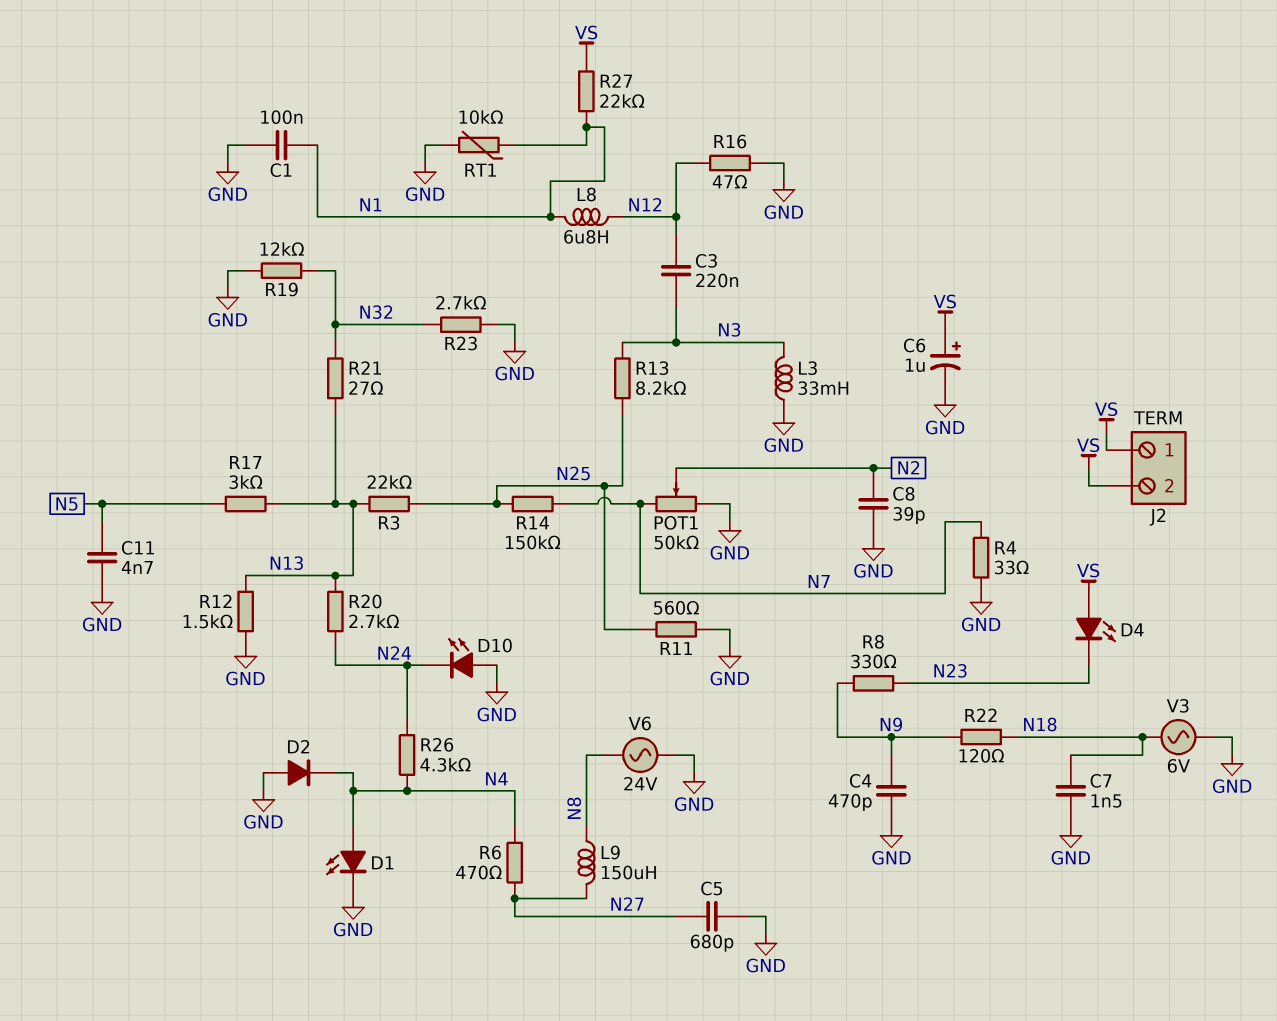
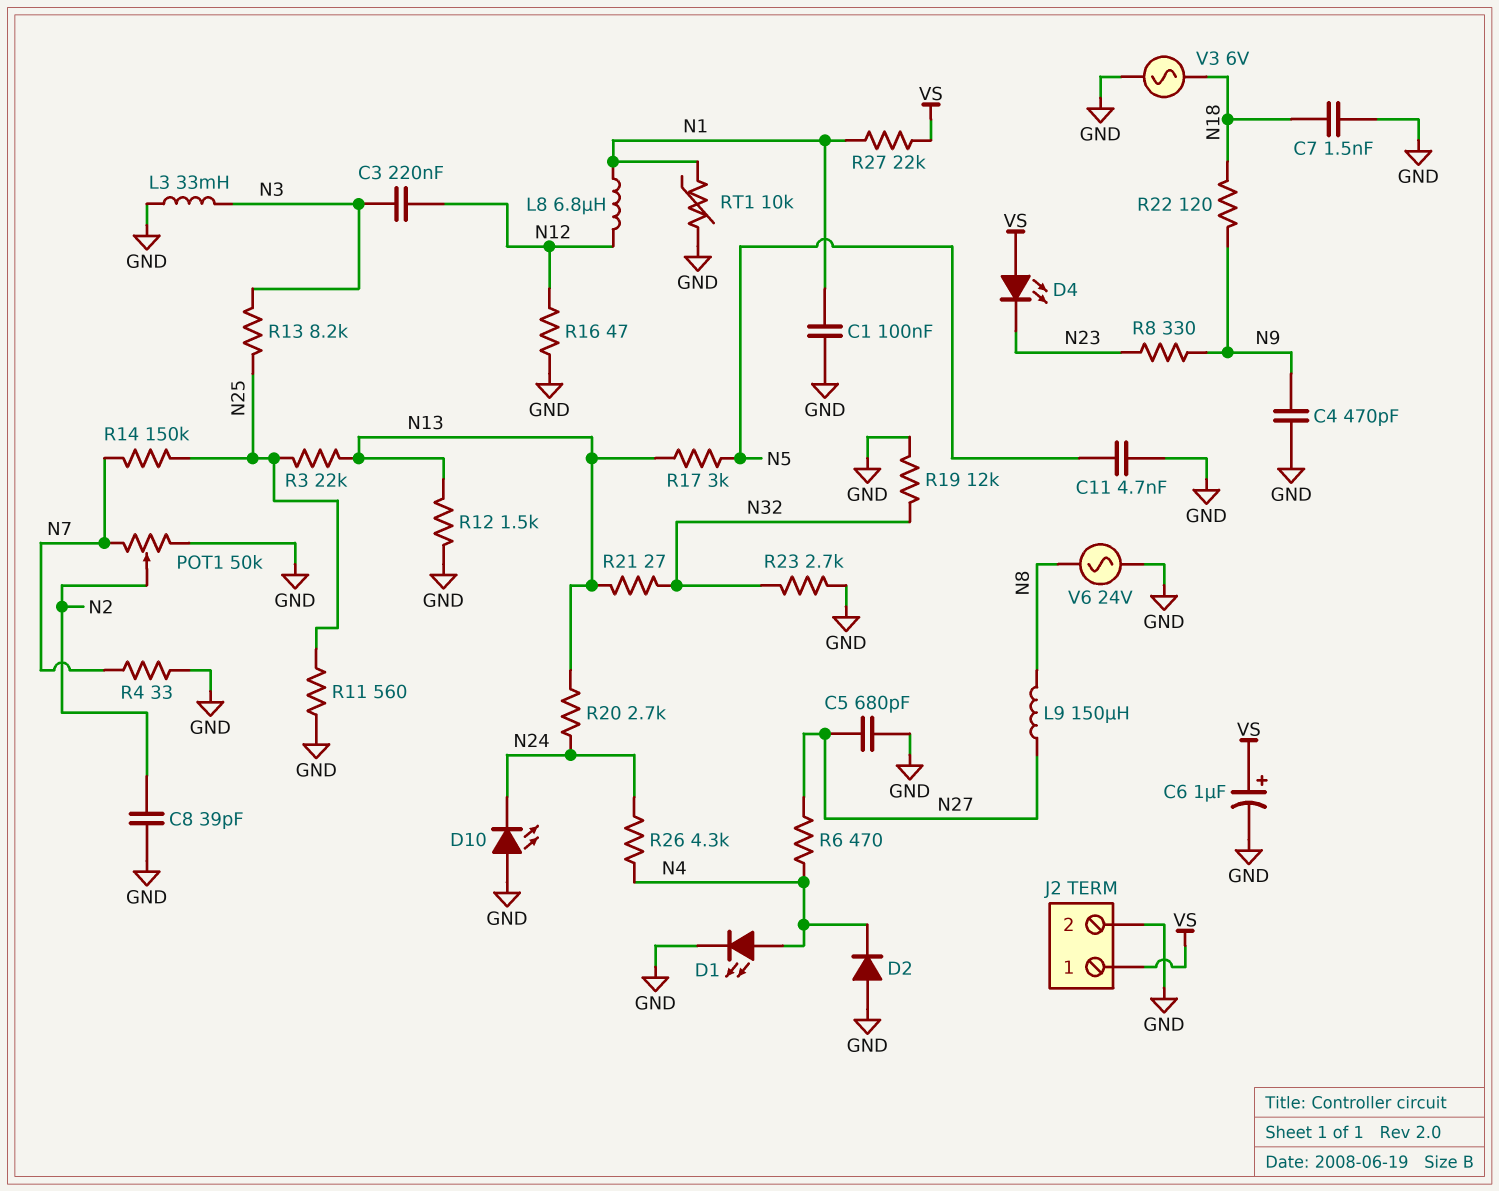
J2 pin 2: VS -> GND

